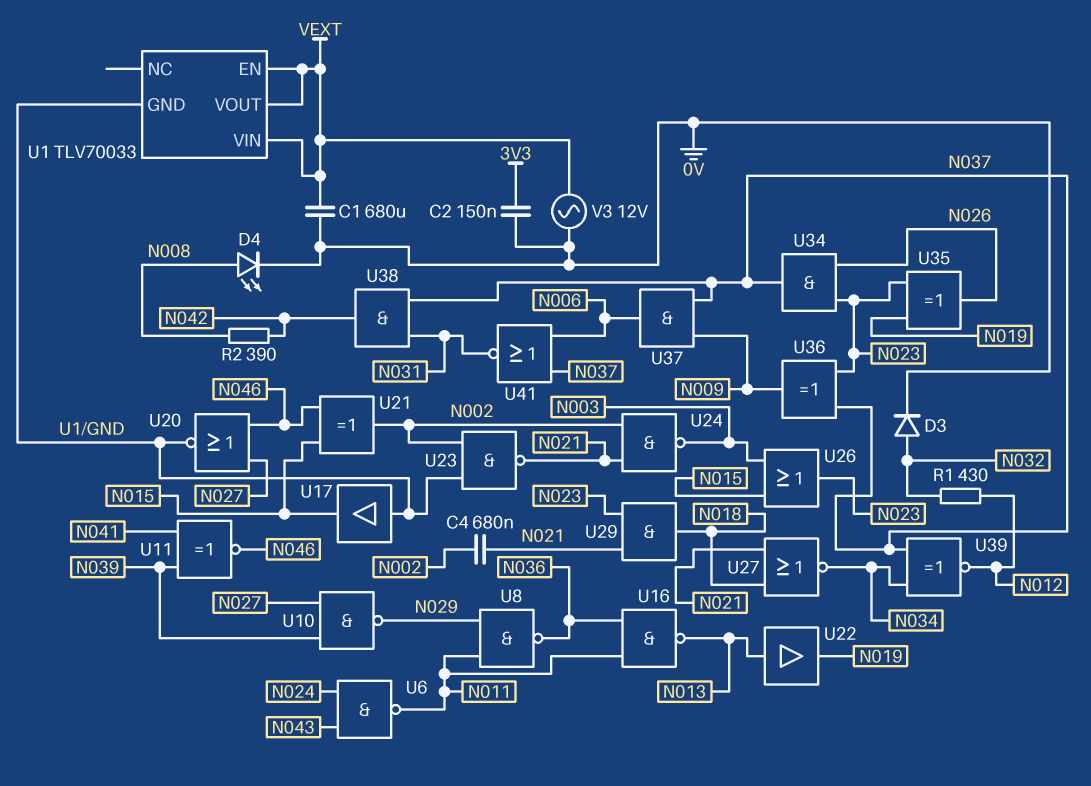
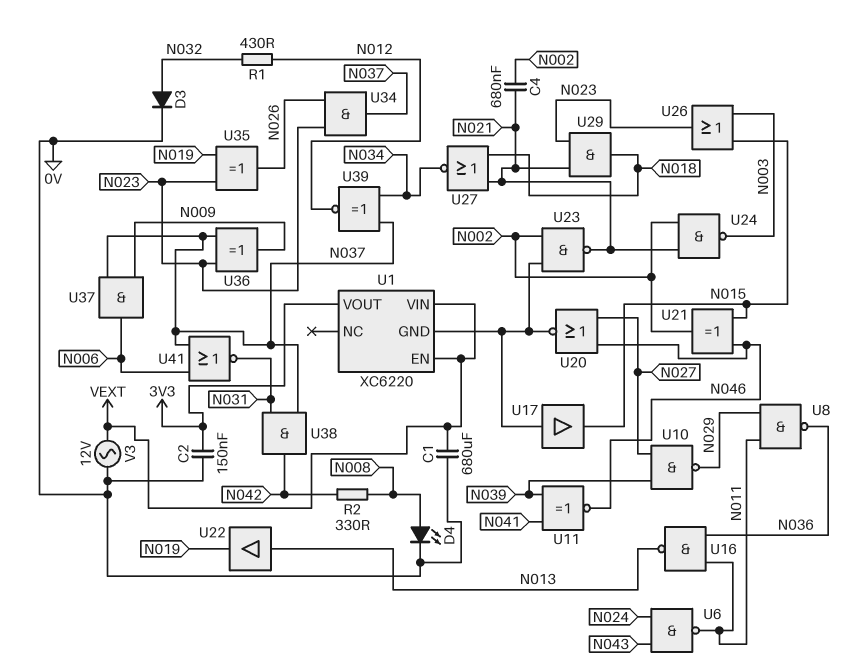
R2: 390 (N008, N042) -> 330 (N008, N042)
U1: TLV70033 -> XC6220
U1 pin VOUT: VEXT -> 3V3

